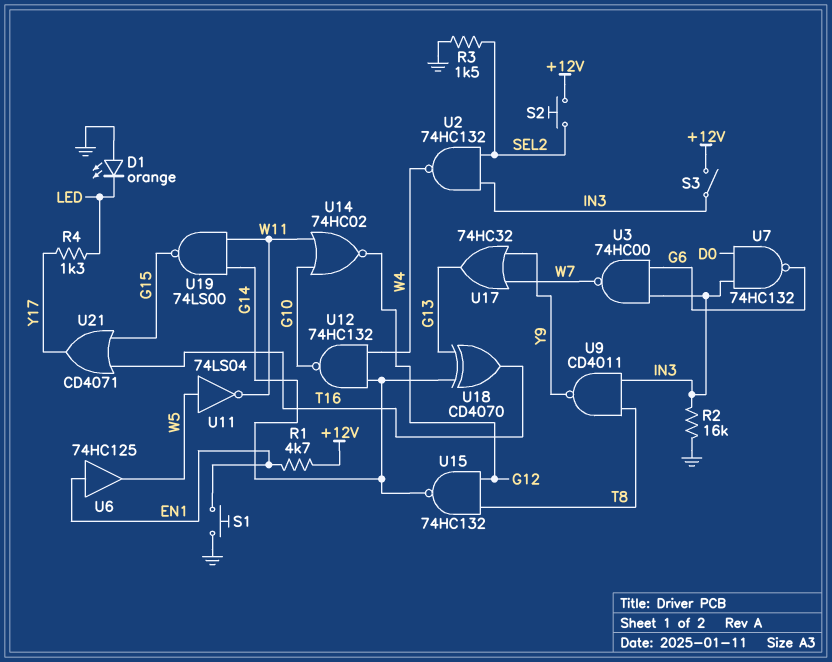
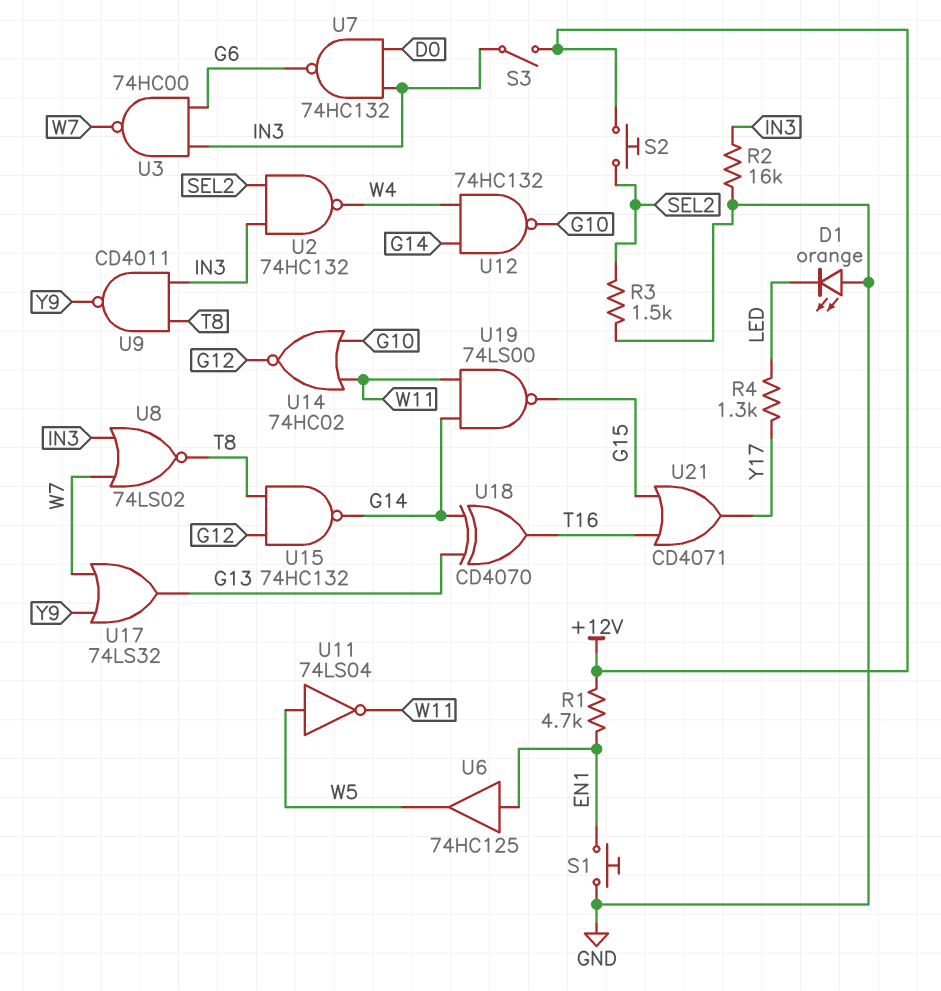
U8: none -> NOR 74LS02 (in IN3, in W7, out T8)
U17: OR 74HC32 (in W7, in Y9, out G13) -> OR 74LS32 (in W7, in Y9, out G13)

